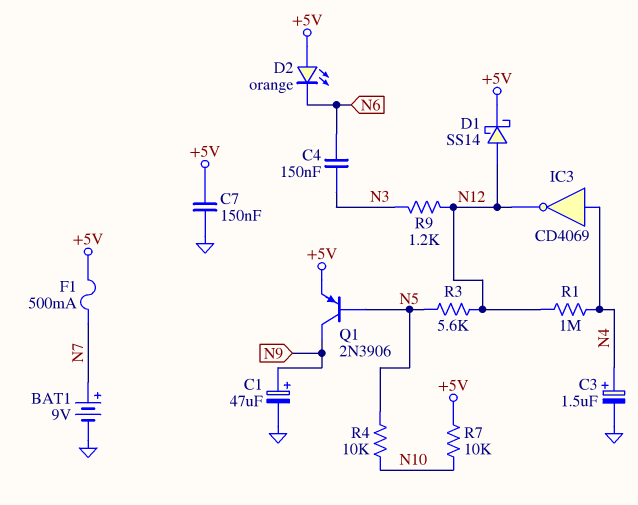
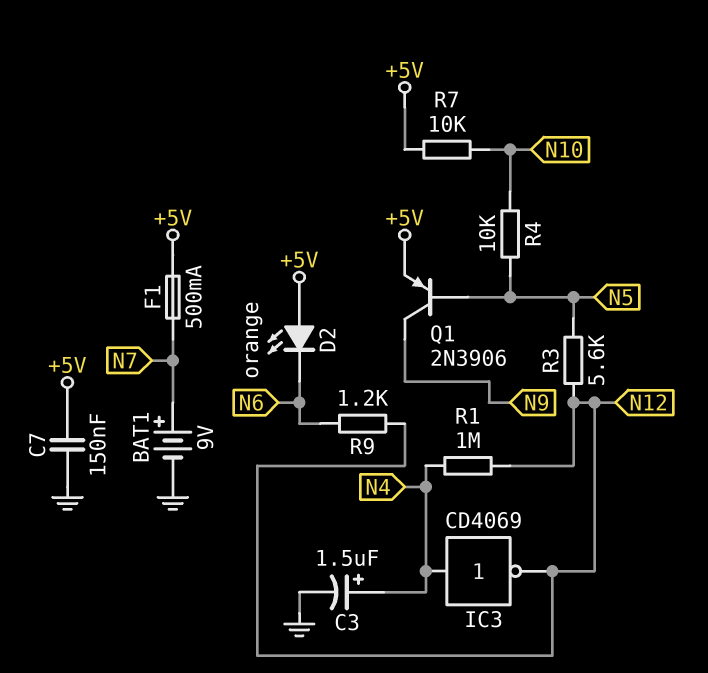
C1: 47uF (plus N9, minus GND) -> none
C4: 150nF (N3, N6) -> none
D1: schottky SS14 (A N12, K +5V) -> none
R9: 1.2k (N3, N12) -> 1.2k (N6, N12)

